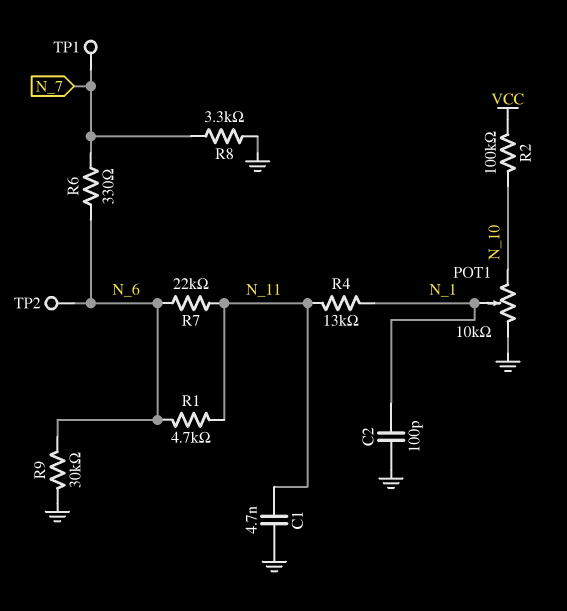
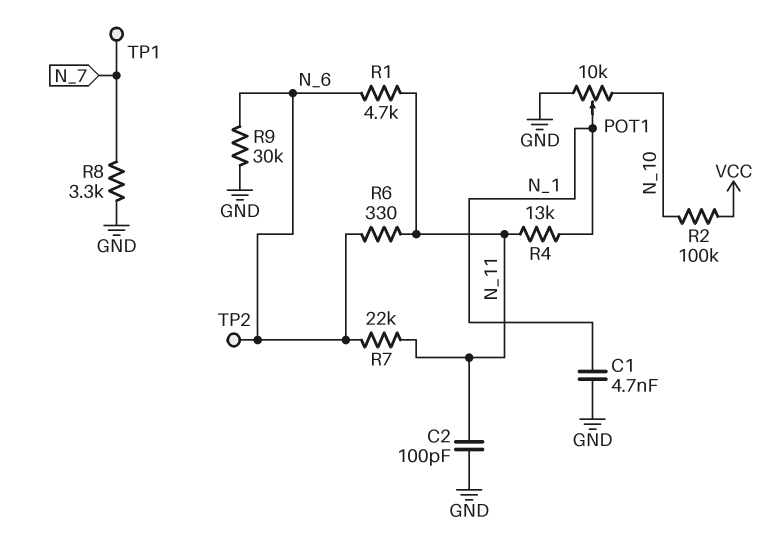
C1: 4.7nF (GND, N_11) -> 4.7nF (GND, N_1)
C2: 100pF (GND, N_1) -> 100pF (GND, N_11)
R6: 330 (N_6, N_7) -> 330 (N_6, N_11)

